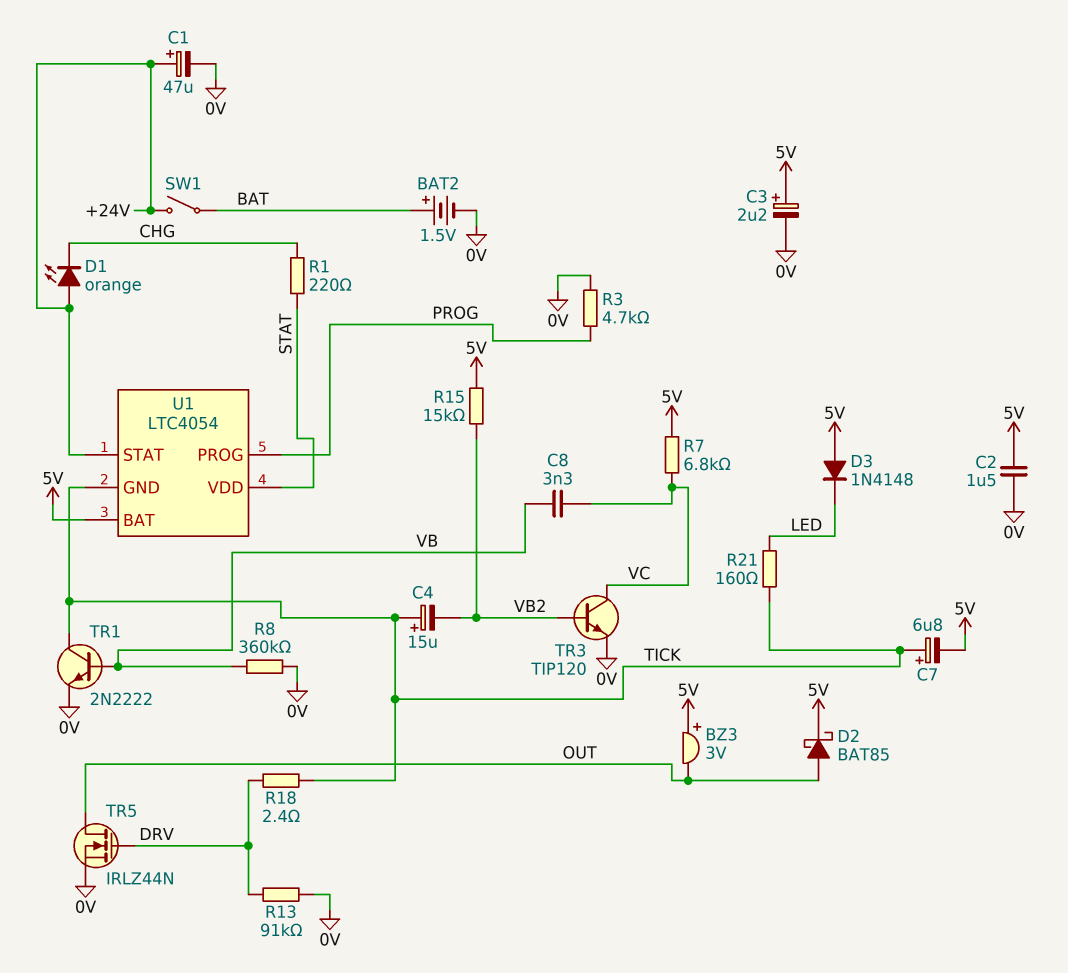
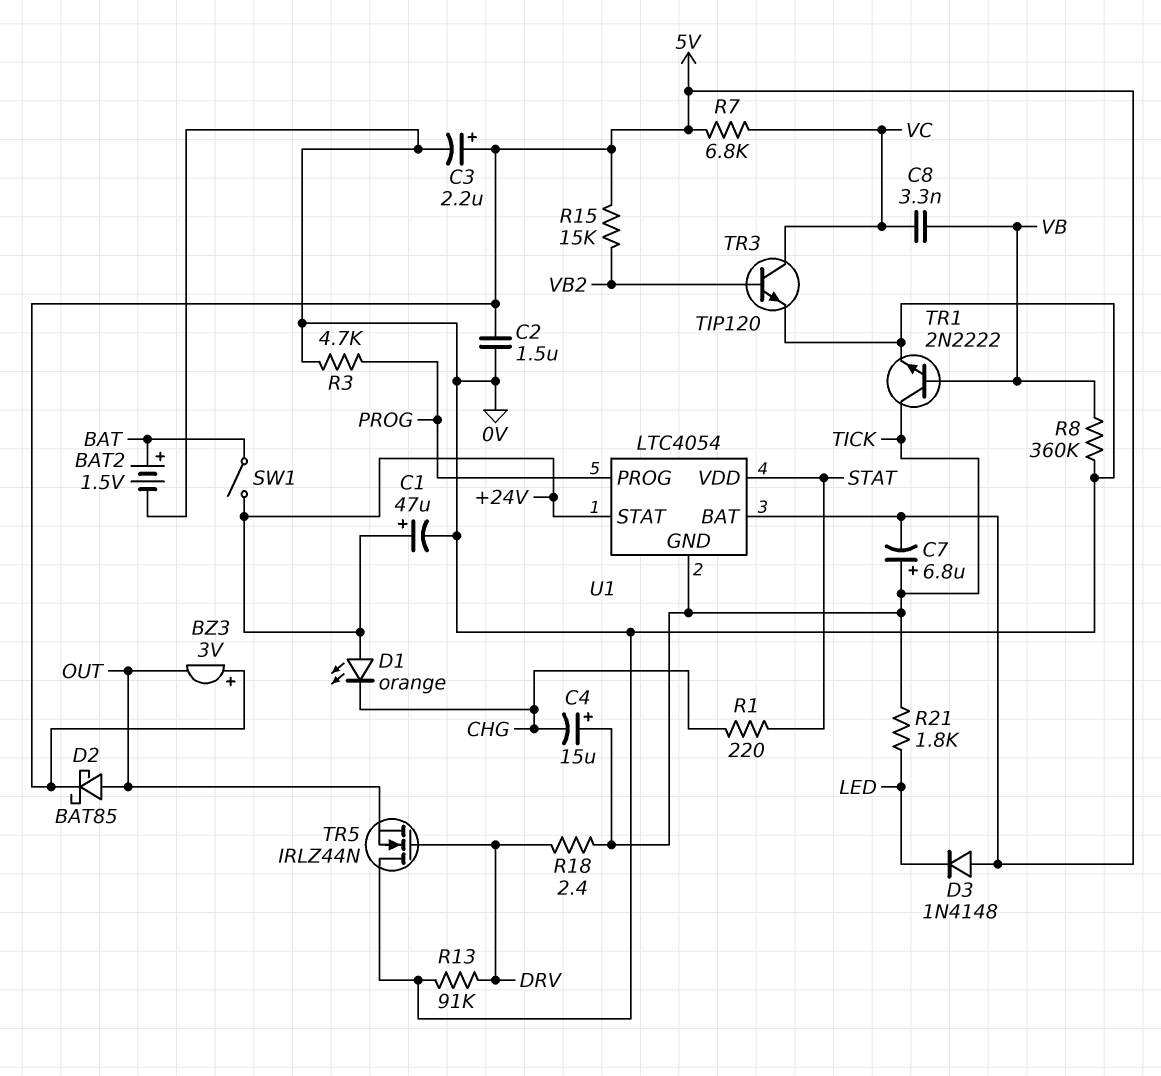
C4: 15uF (plus TICK, minus VB2) -> 15uF (plus TICK, minus CHG)
R21: 160 (LED, TICK) -> 1.8k (LED, TICK)
TR5: NMOS IRLZ44N (G DRV, D OUT, S 0V) -> NMOS IRLZ44N (G DRV, D 0V, S OUT)

